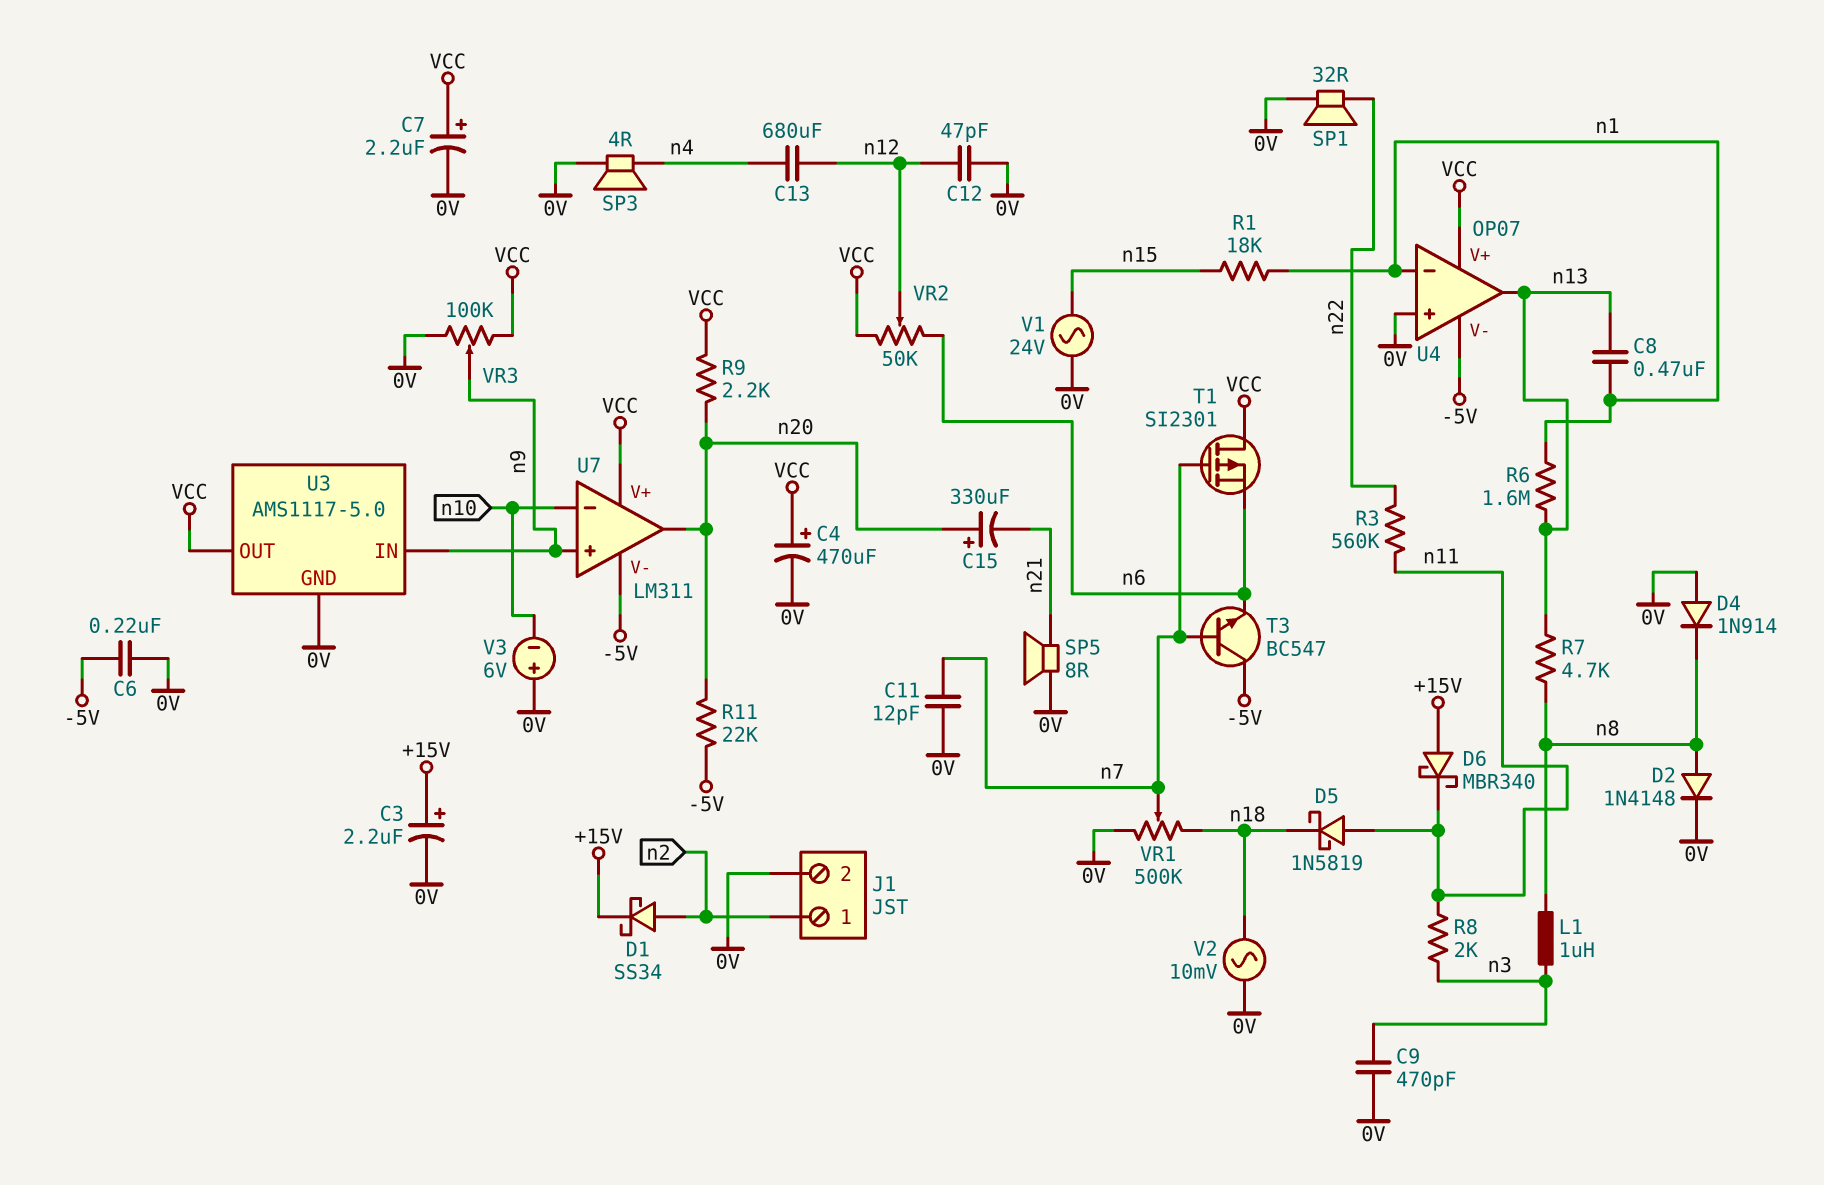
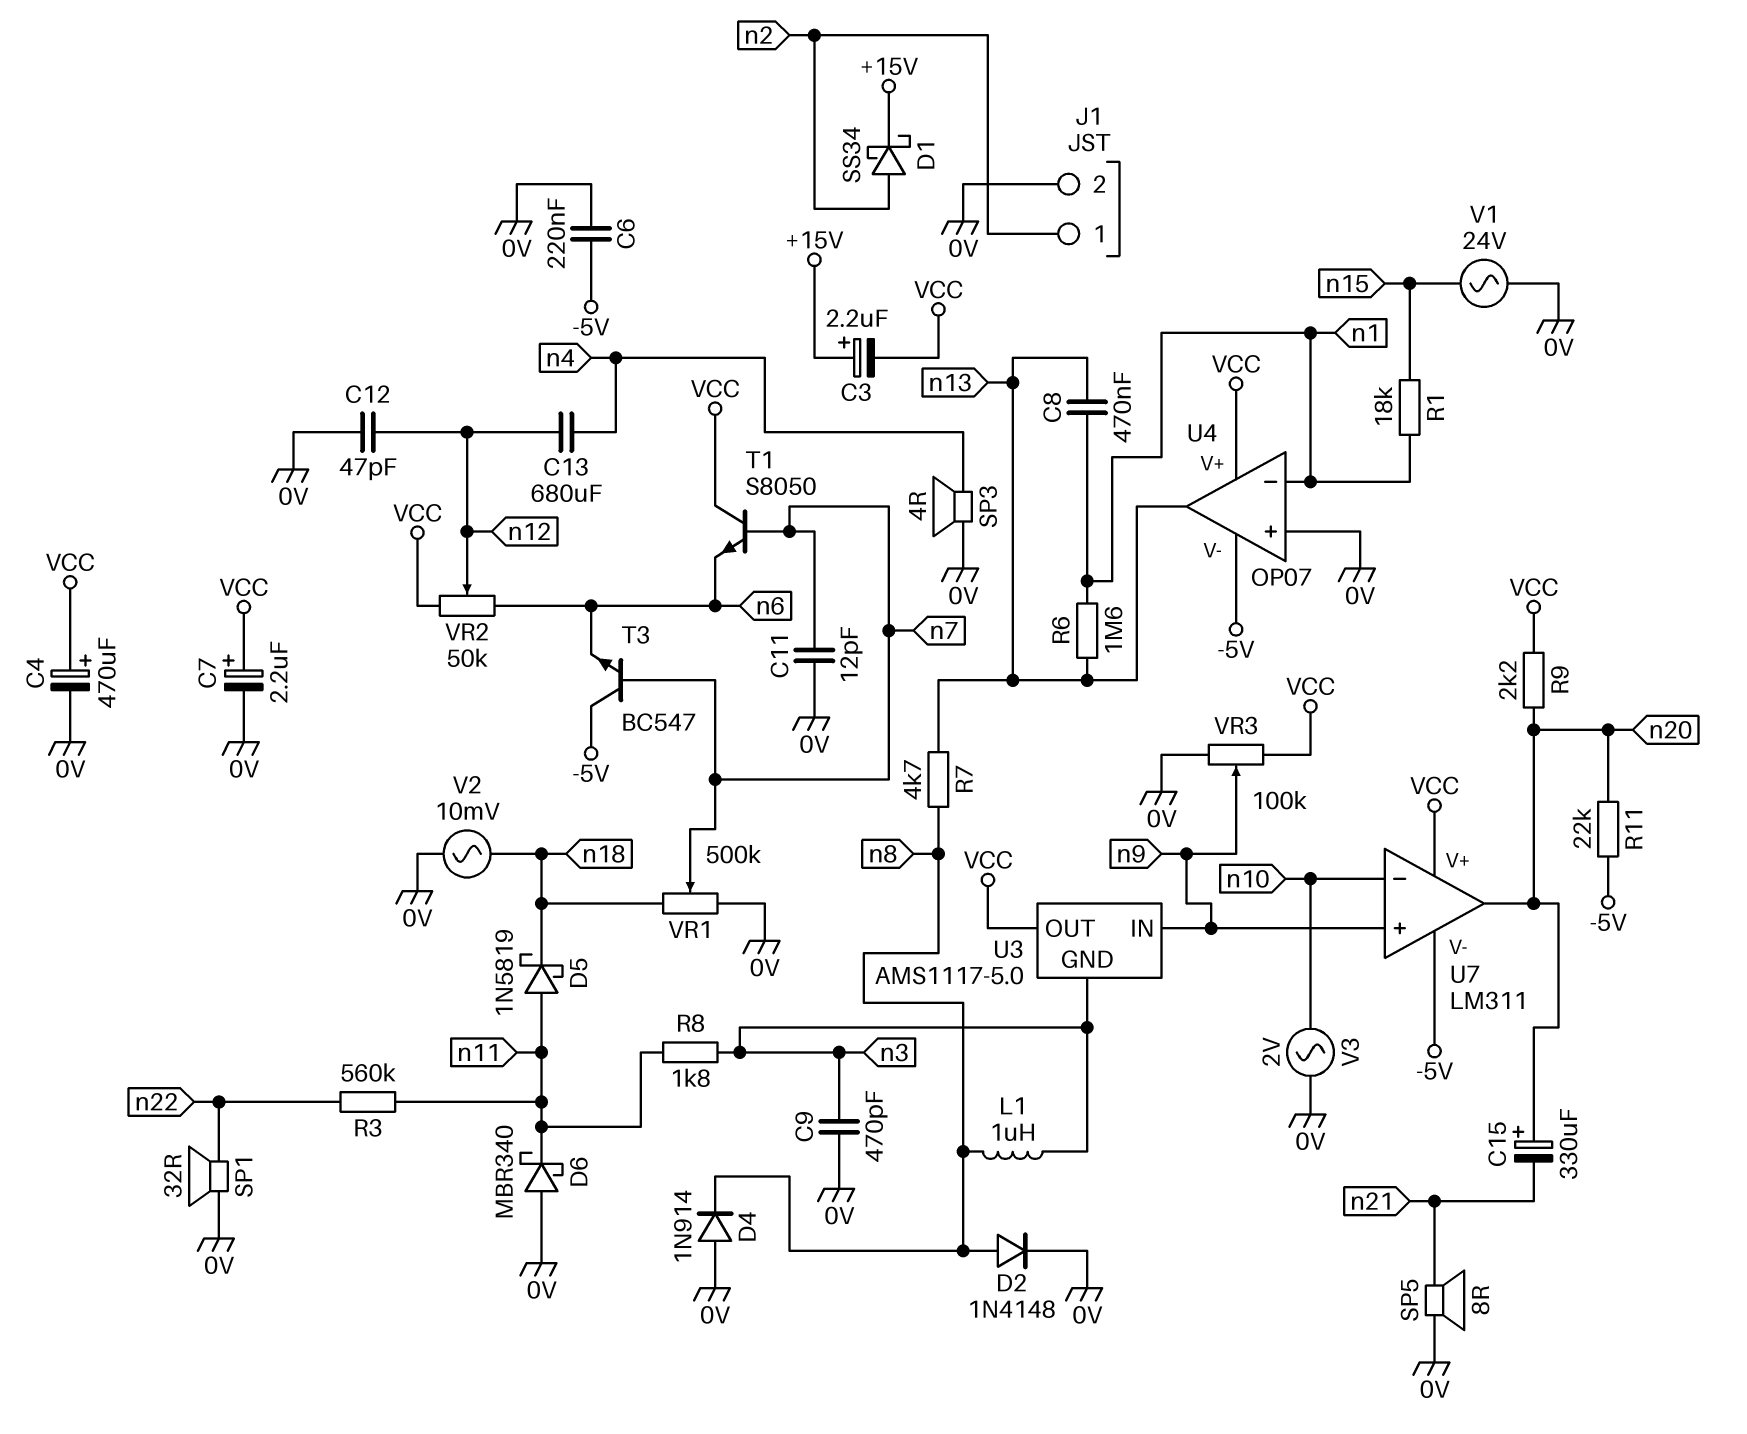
C3: 2.2uF (plus +15V, minus 0V) -> 2.2uF (plus +15V, minus VCC)
D6: schottky MBR340 (A +15V, K n11) -> schottky MBR340 (A 0V, K n11)
R8: 2k (n3, n11) -> 1.8k (n3, n11)
T1: PMOS SI2301 (G n7, D VCC, S n6) -> NPN S8050 (B n7, C VCC, E n6)
U3 pin GND: 0V -> n3
V3: 6V (plus 0V, minus n10) -> AC 2V (0V, n10)

